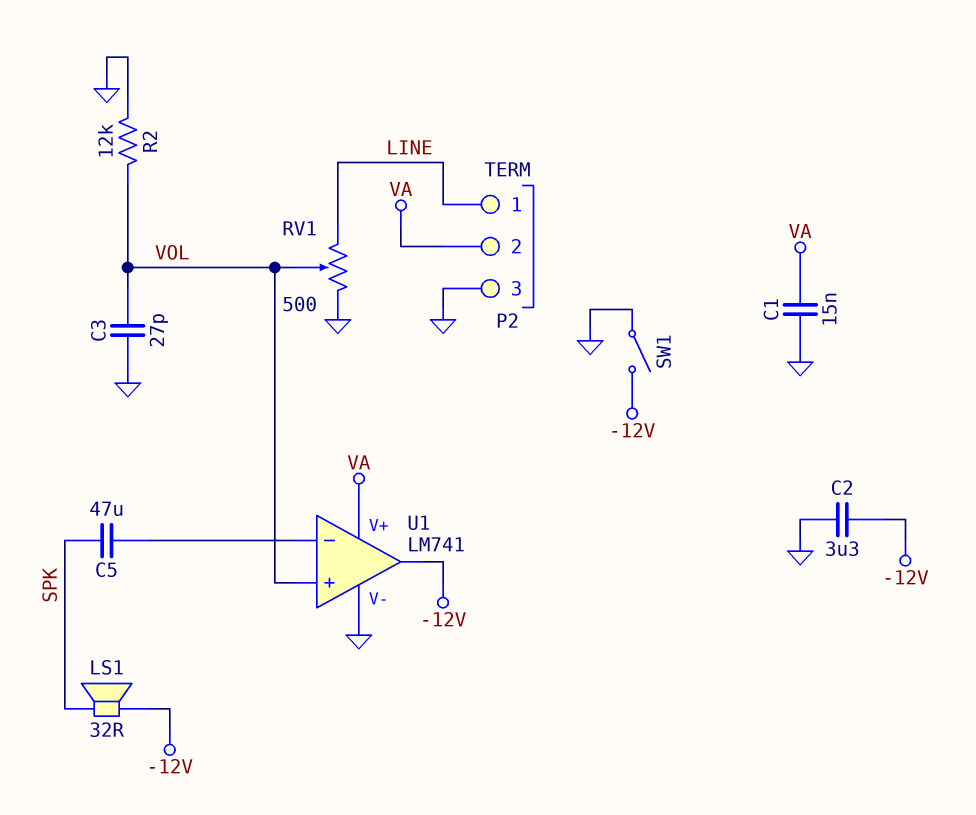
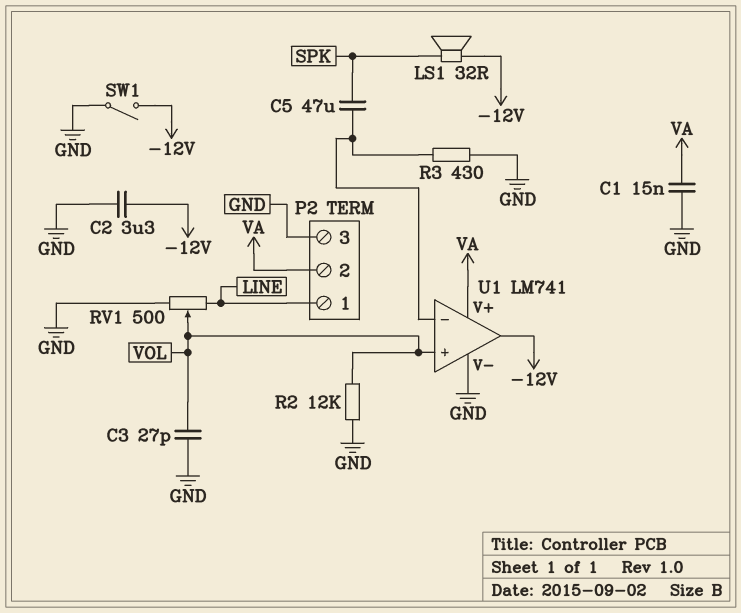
R3: none -> 430 (GND, U1/in-)

